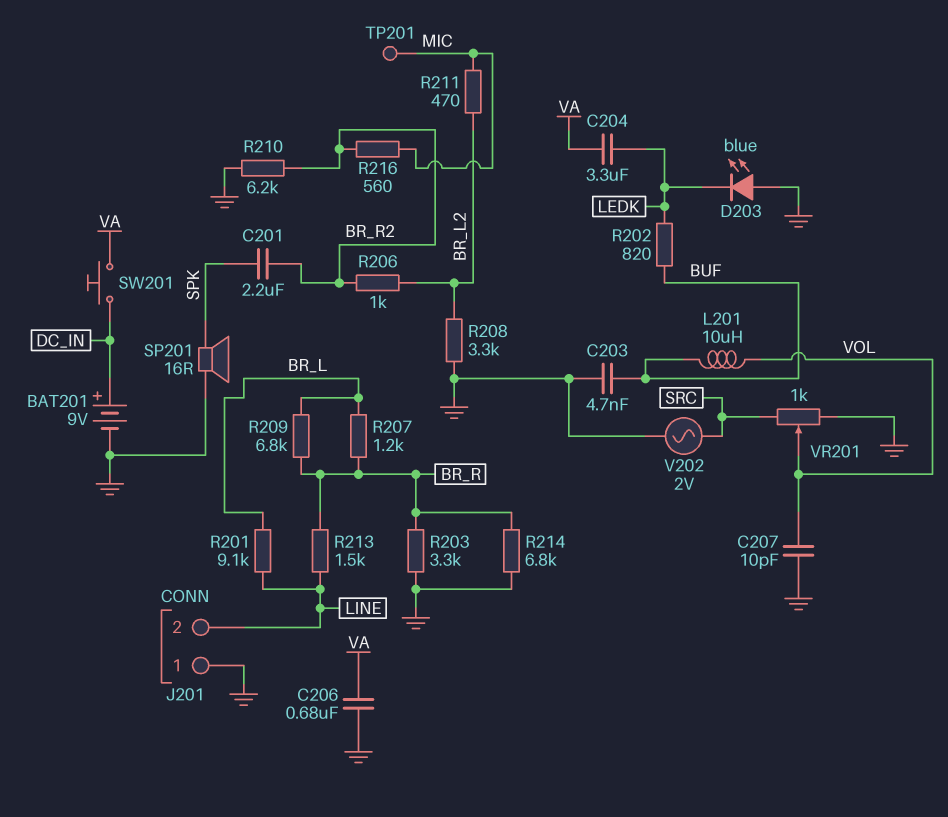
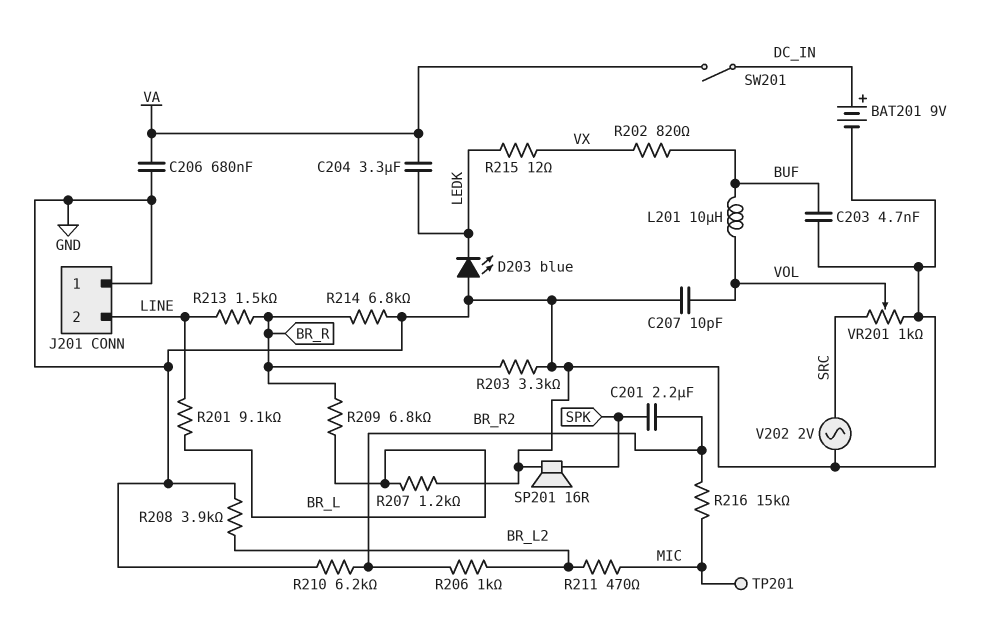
R202: 820 (BUF, LEDK) -> 820 (BUF, VX)
R207: 1.2k (BR_L, BR_R) -> 1.2k (BR_L, GND)
R208: 3.3k (BR_L2, GND) -> 3.9k (BR_L2, GND)
R215: none -> 12 (LEDK, VX)
R216: 560 (BR_R2, MIC) -> 15k (BR_R2, MIC)
SW201: button (DC_IN, VA) -> switch (DC_IN, VA)

